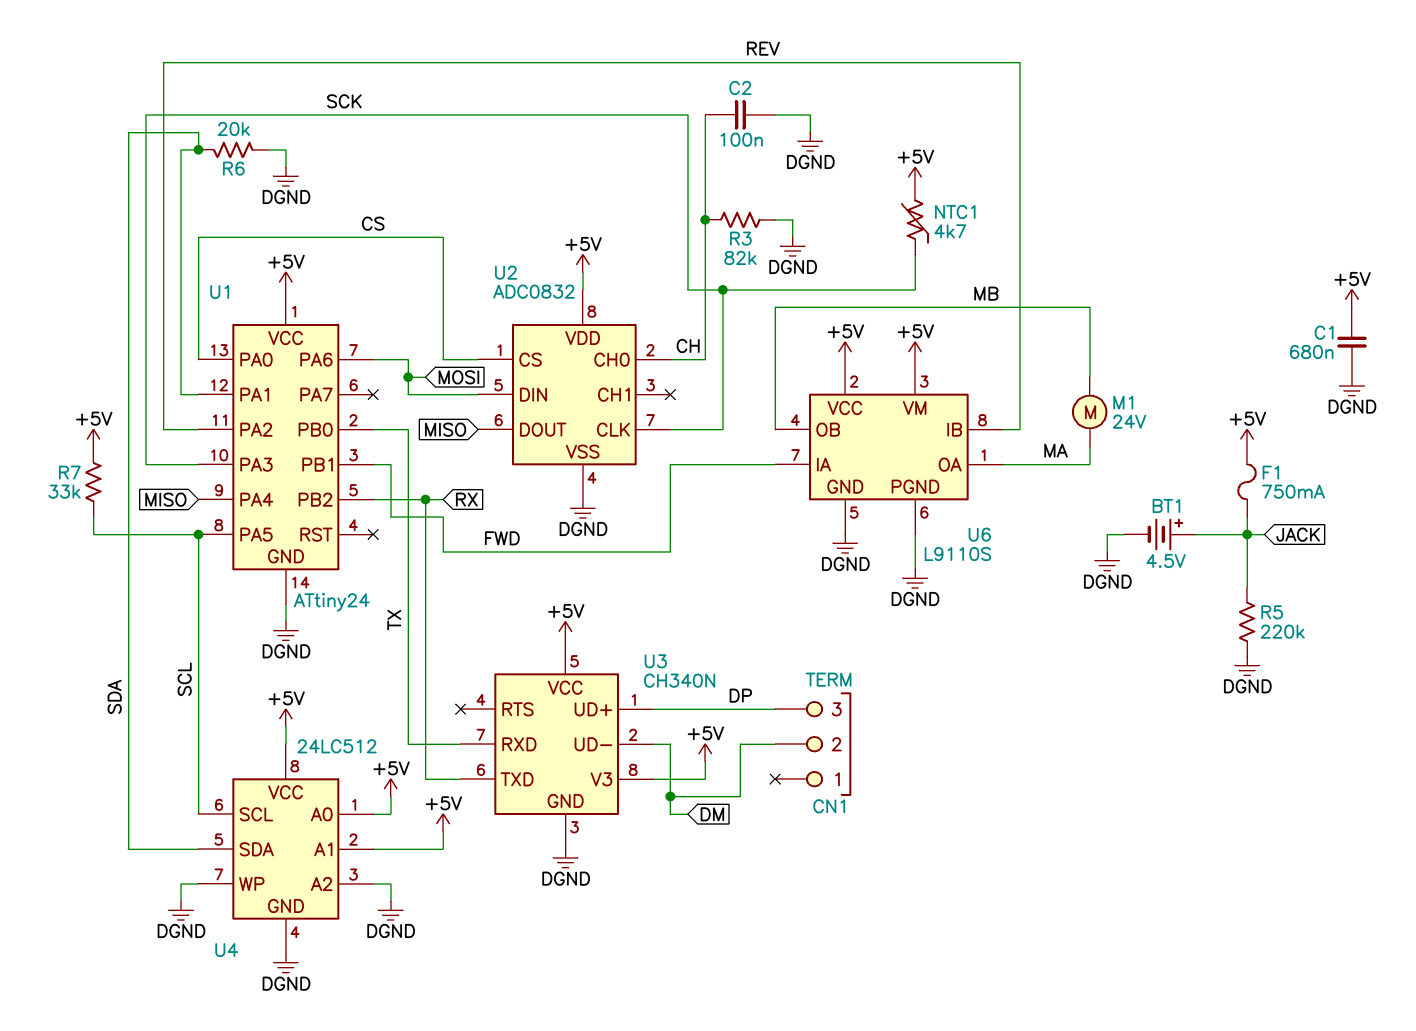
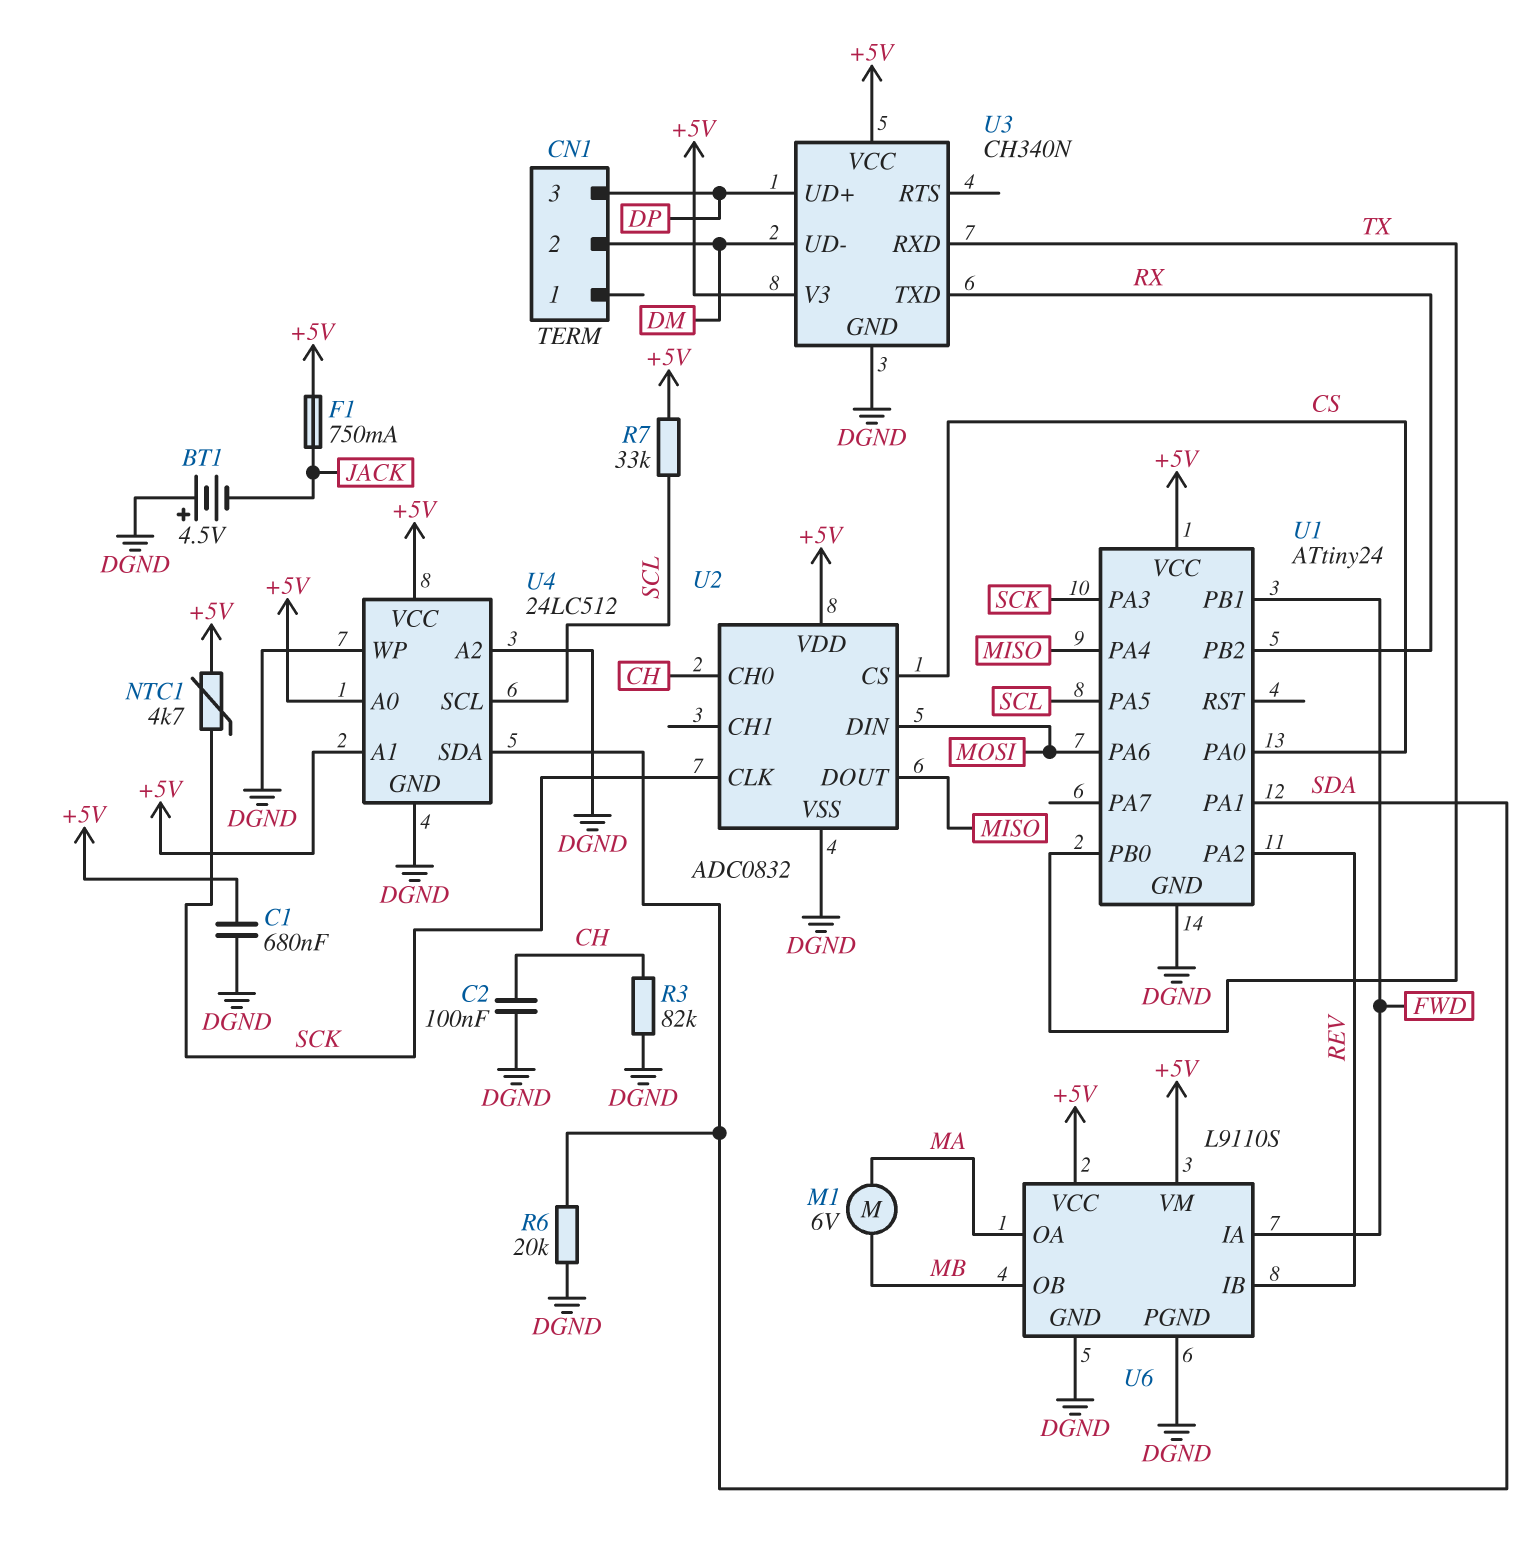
BT1: 4.5V (plus JACK, minus DGND) -> 4.5V (plus DGND, minus JACK)
M1: motor 24V (MA, MB) -> motor 6V (MA, MB)
R5: 220k (DGND, JACK) -> none

